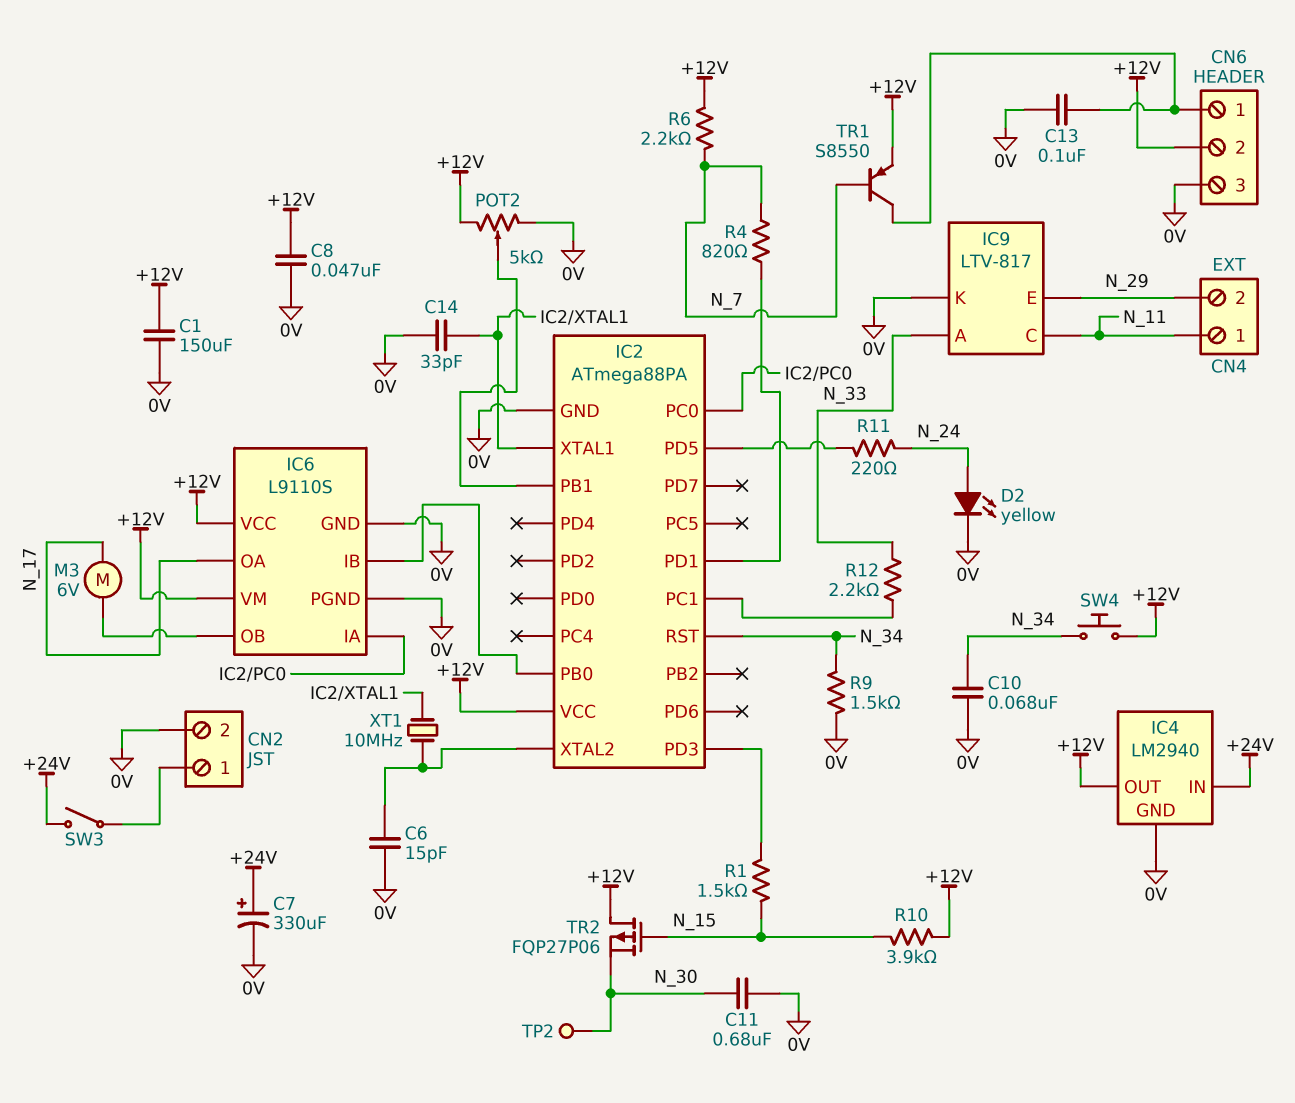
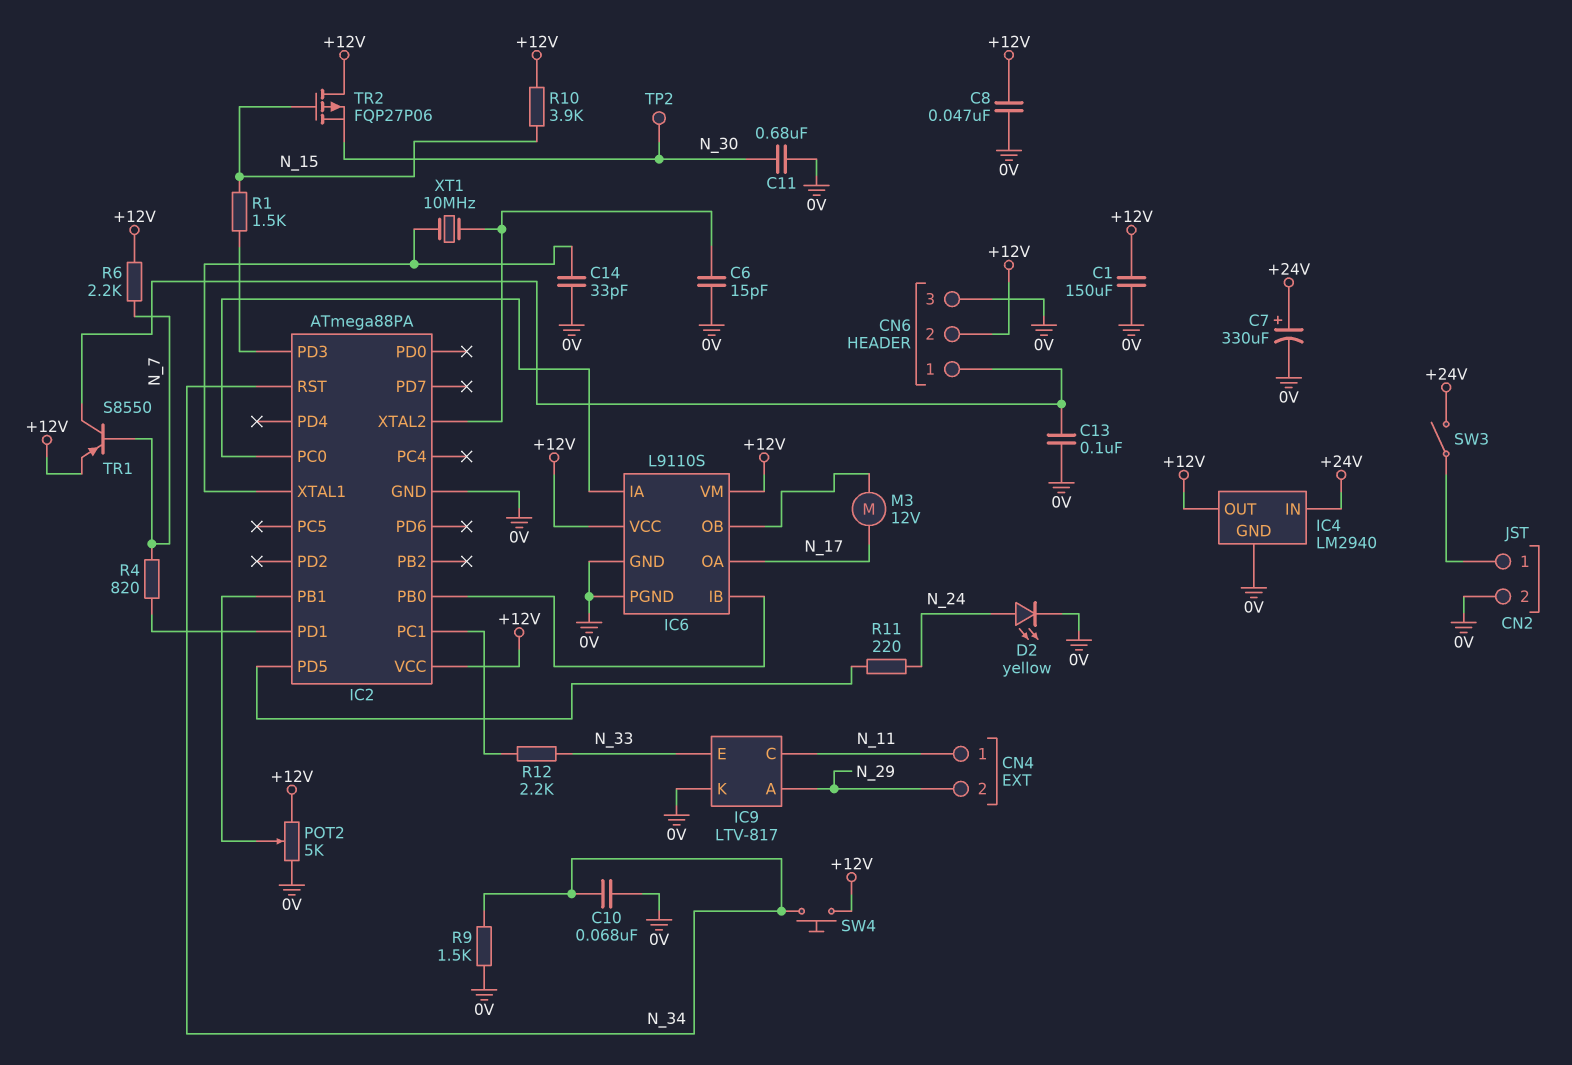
IC9 pin A: N_33 -> N_29
IC9 pin E: N_29 -> N_33
M3: motor 6V (IC6/OB, N_17) -> motor 12V (IC6/OB, N_17)

